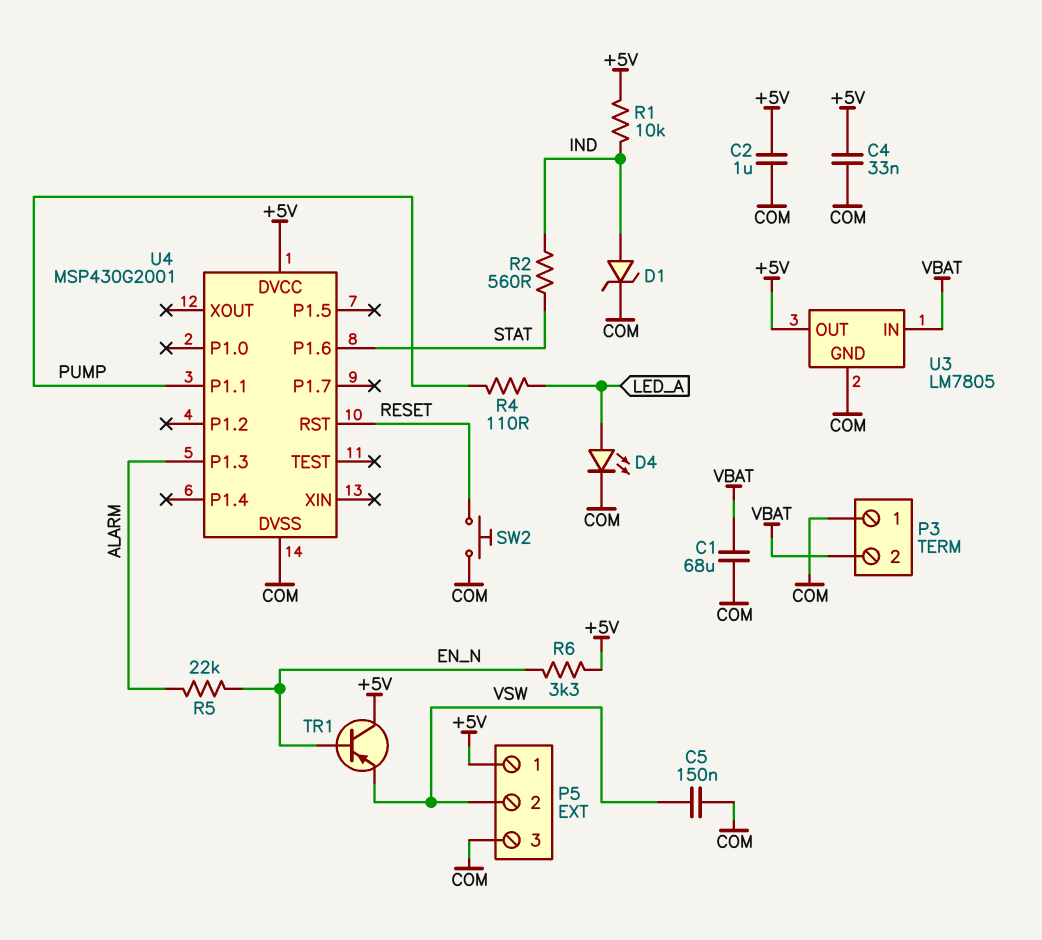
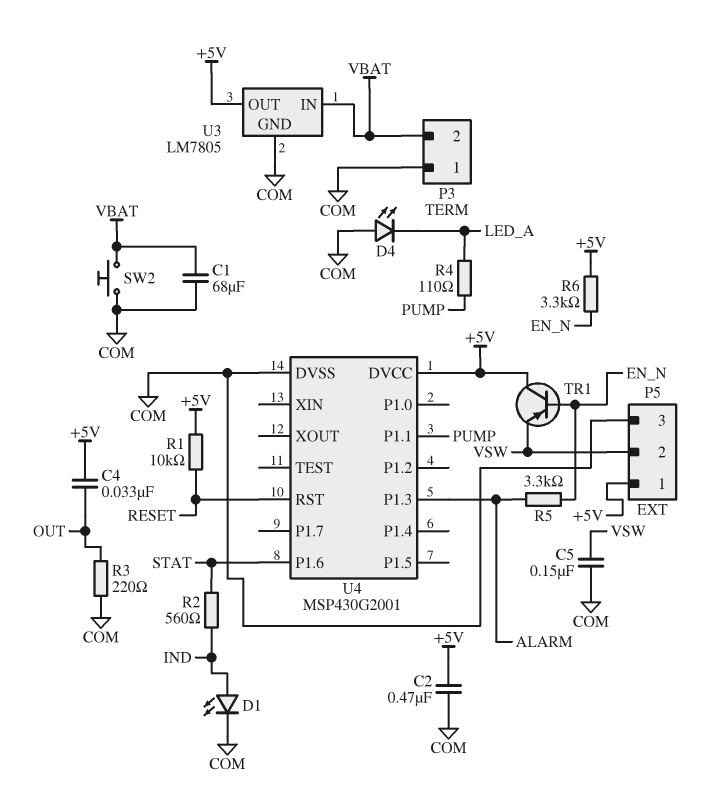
C2: 1uF (+5V, COM) -> 470nF (+5V, COM)
C4: 33nF (+5V, COM) -> 33nF (+5V, OUT)
D1: zener (A IND, K COM) -> LED (A IND, K COM)
D4: LED (A LED_A, K COM) -> LED (A COM, K LED_A)
R1: 10k (+5V, IND) -> 10k (+5V, RESET)
R3: none -> 220 (COM, OUT)
R5: 22k (ALARM, EN_N) -> 3.3k (ALARM, EN_N)
SW2: button (COM, RESET) -> button (COM, VBAT)

